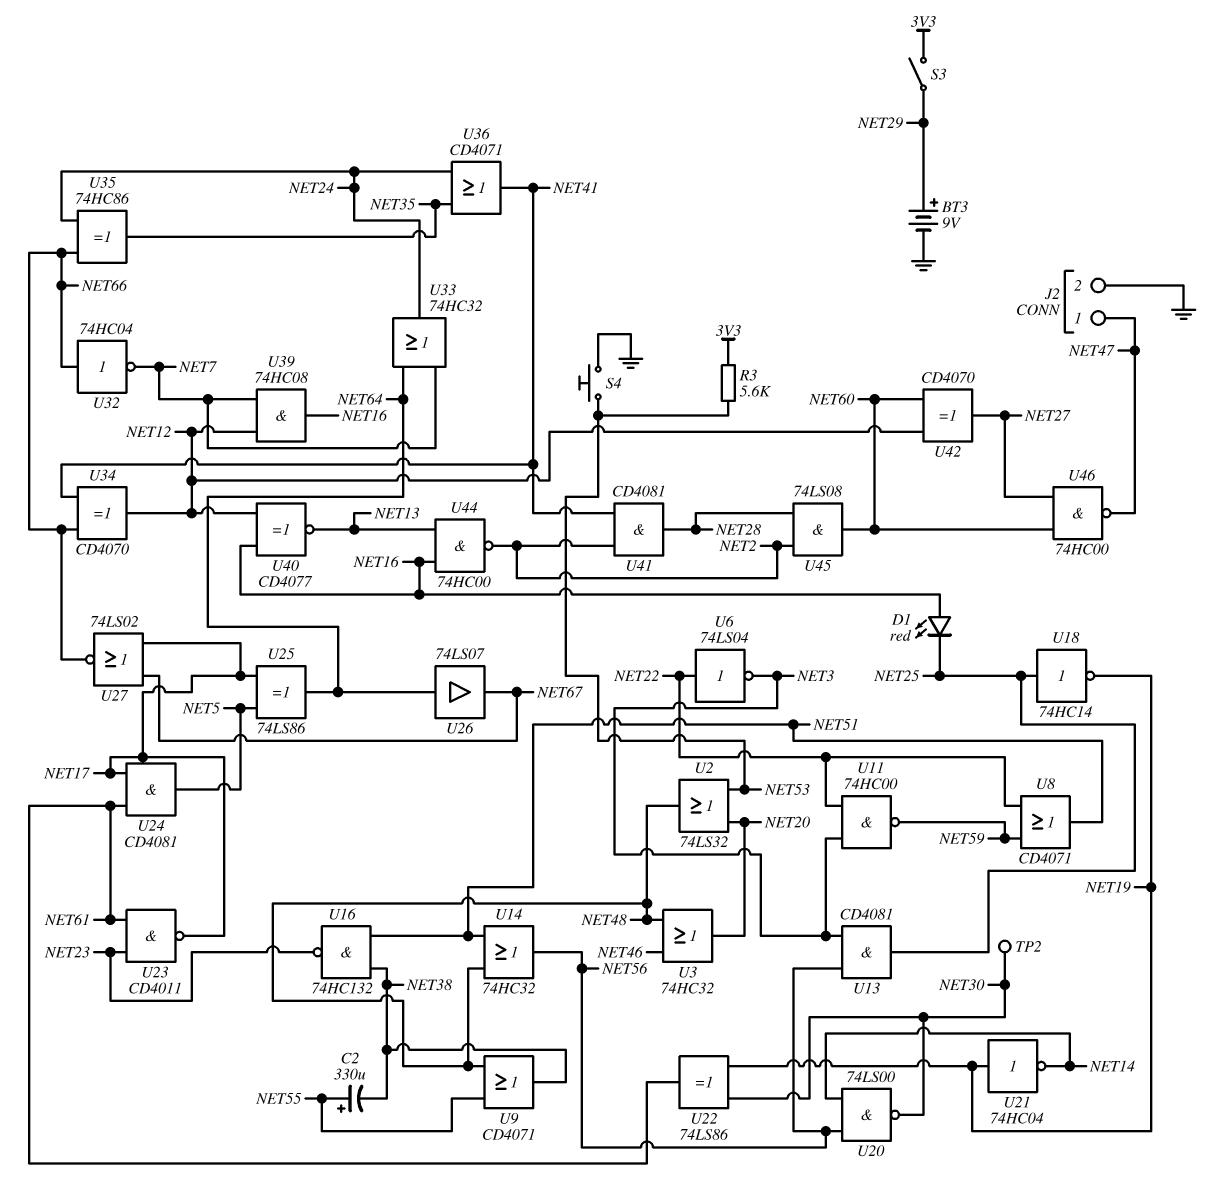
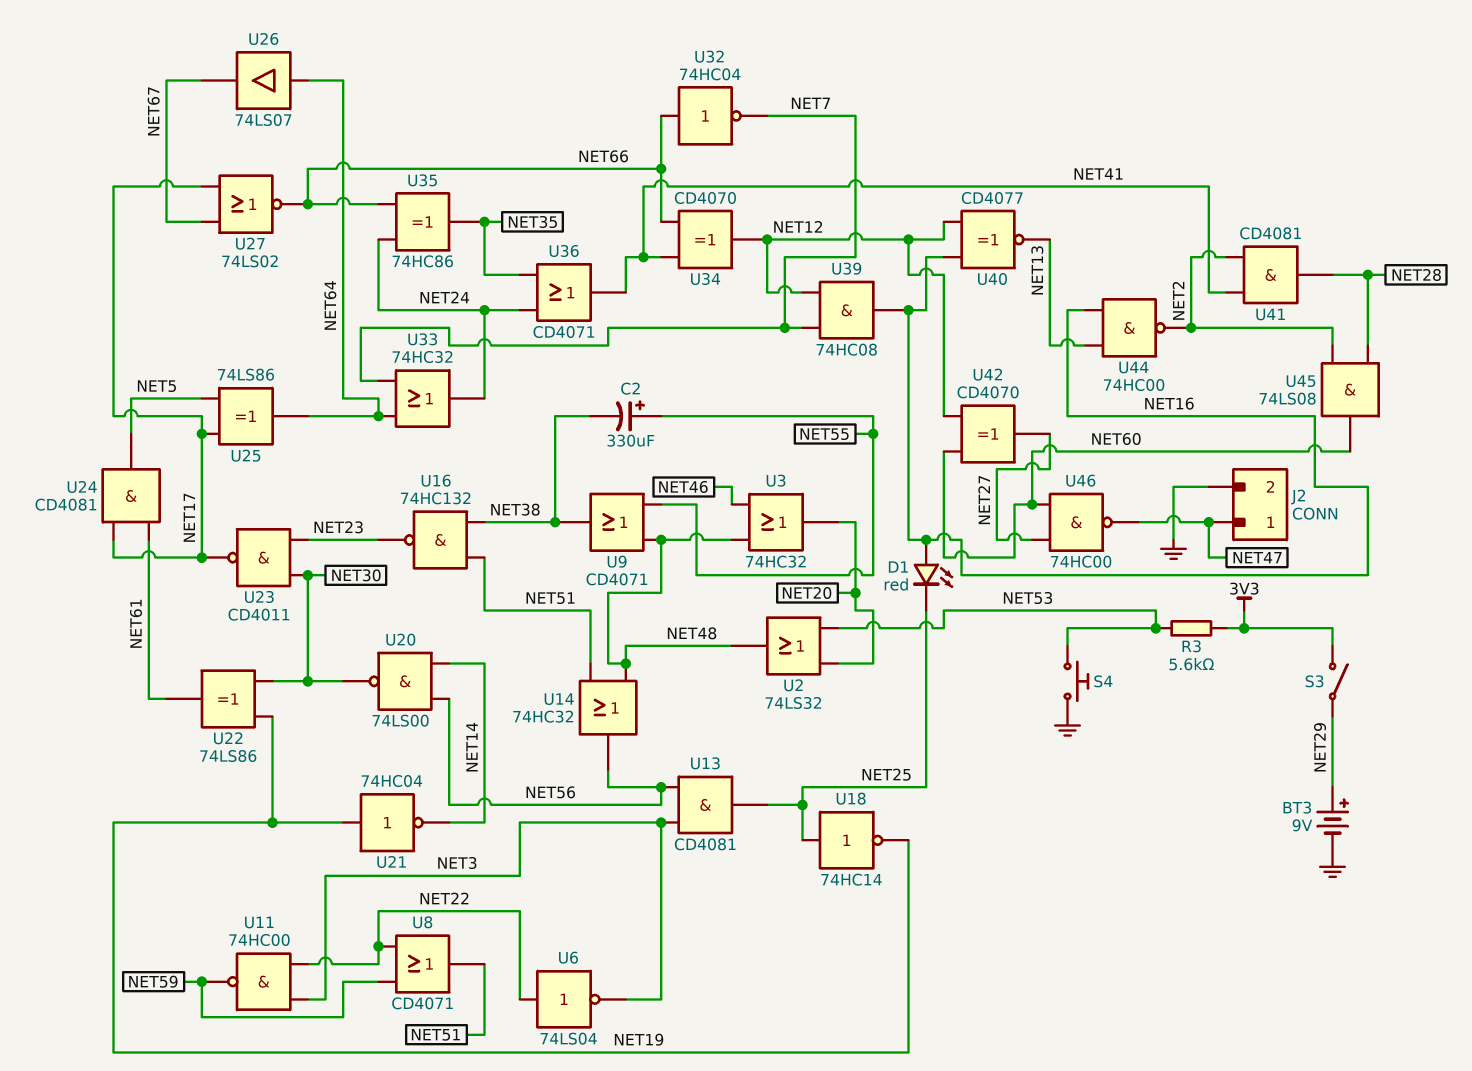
TP2: test point (NET30) -> none
U23: NAND CD4011 (in NET23, in NET61, out NET17) -> NAND CD4011 (in NET23, in NET30, out NET17)

